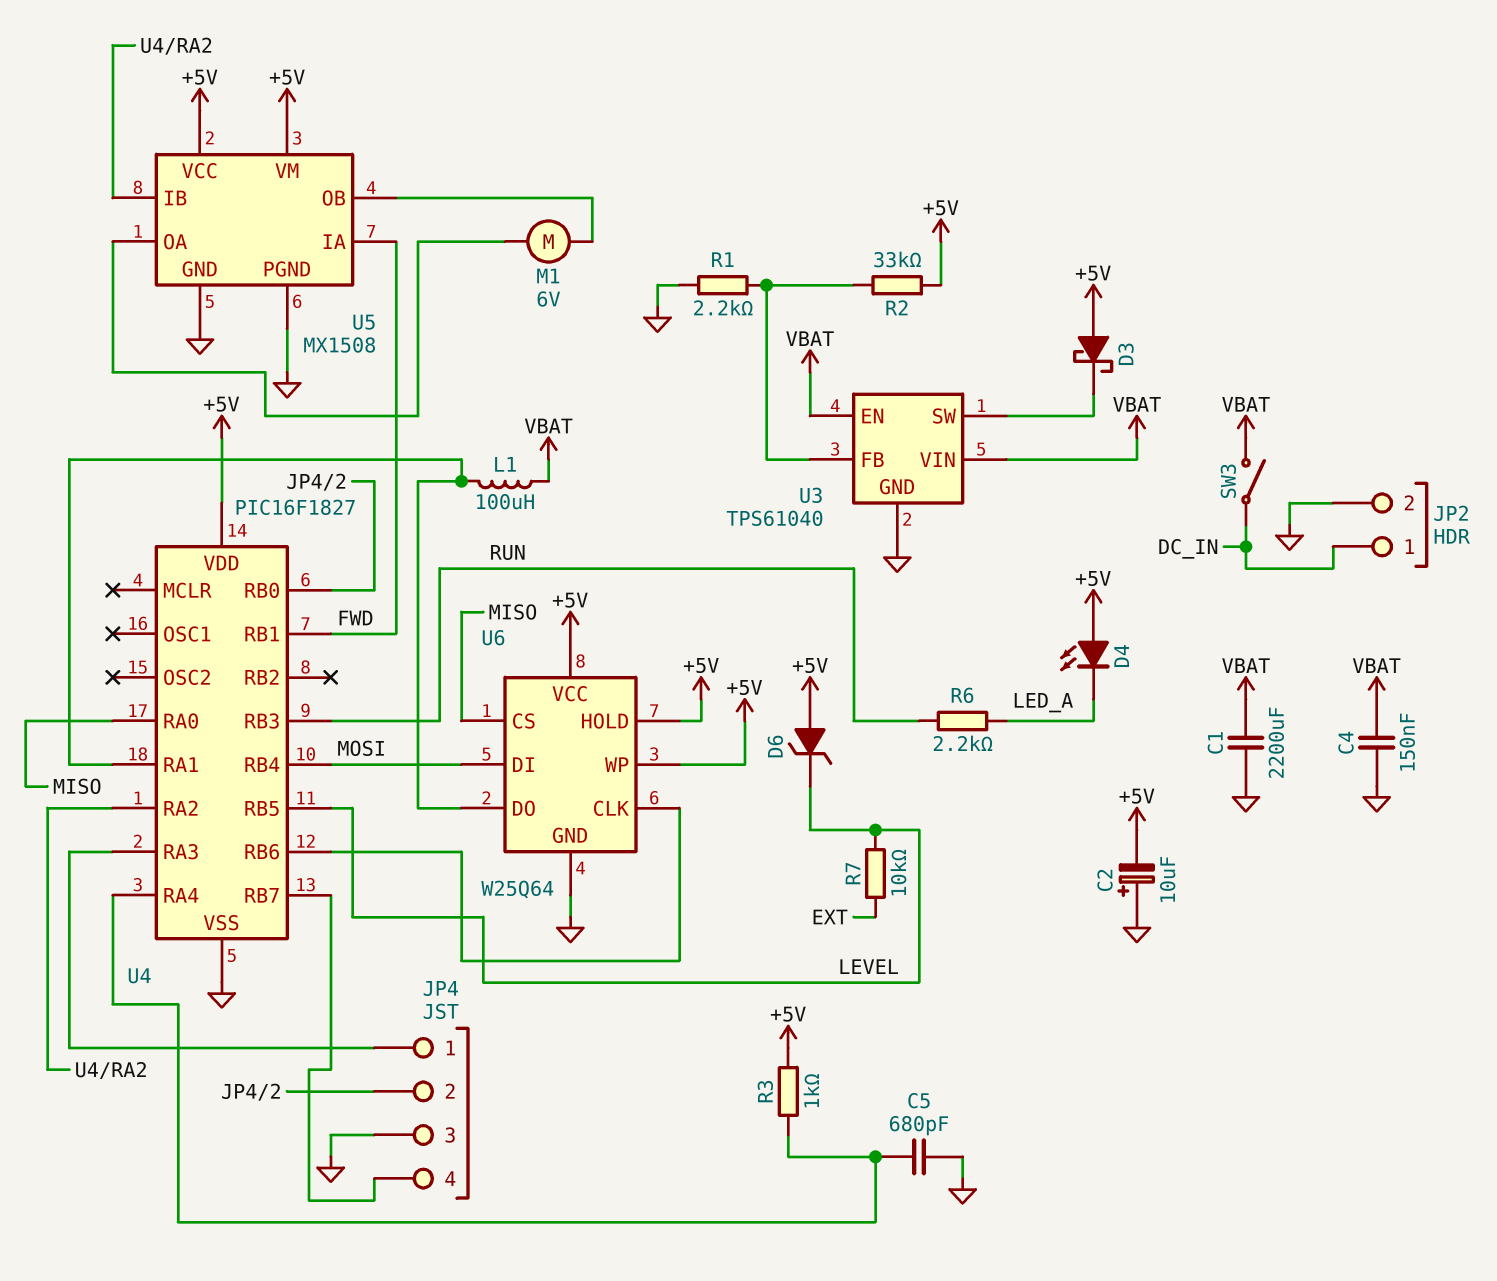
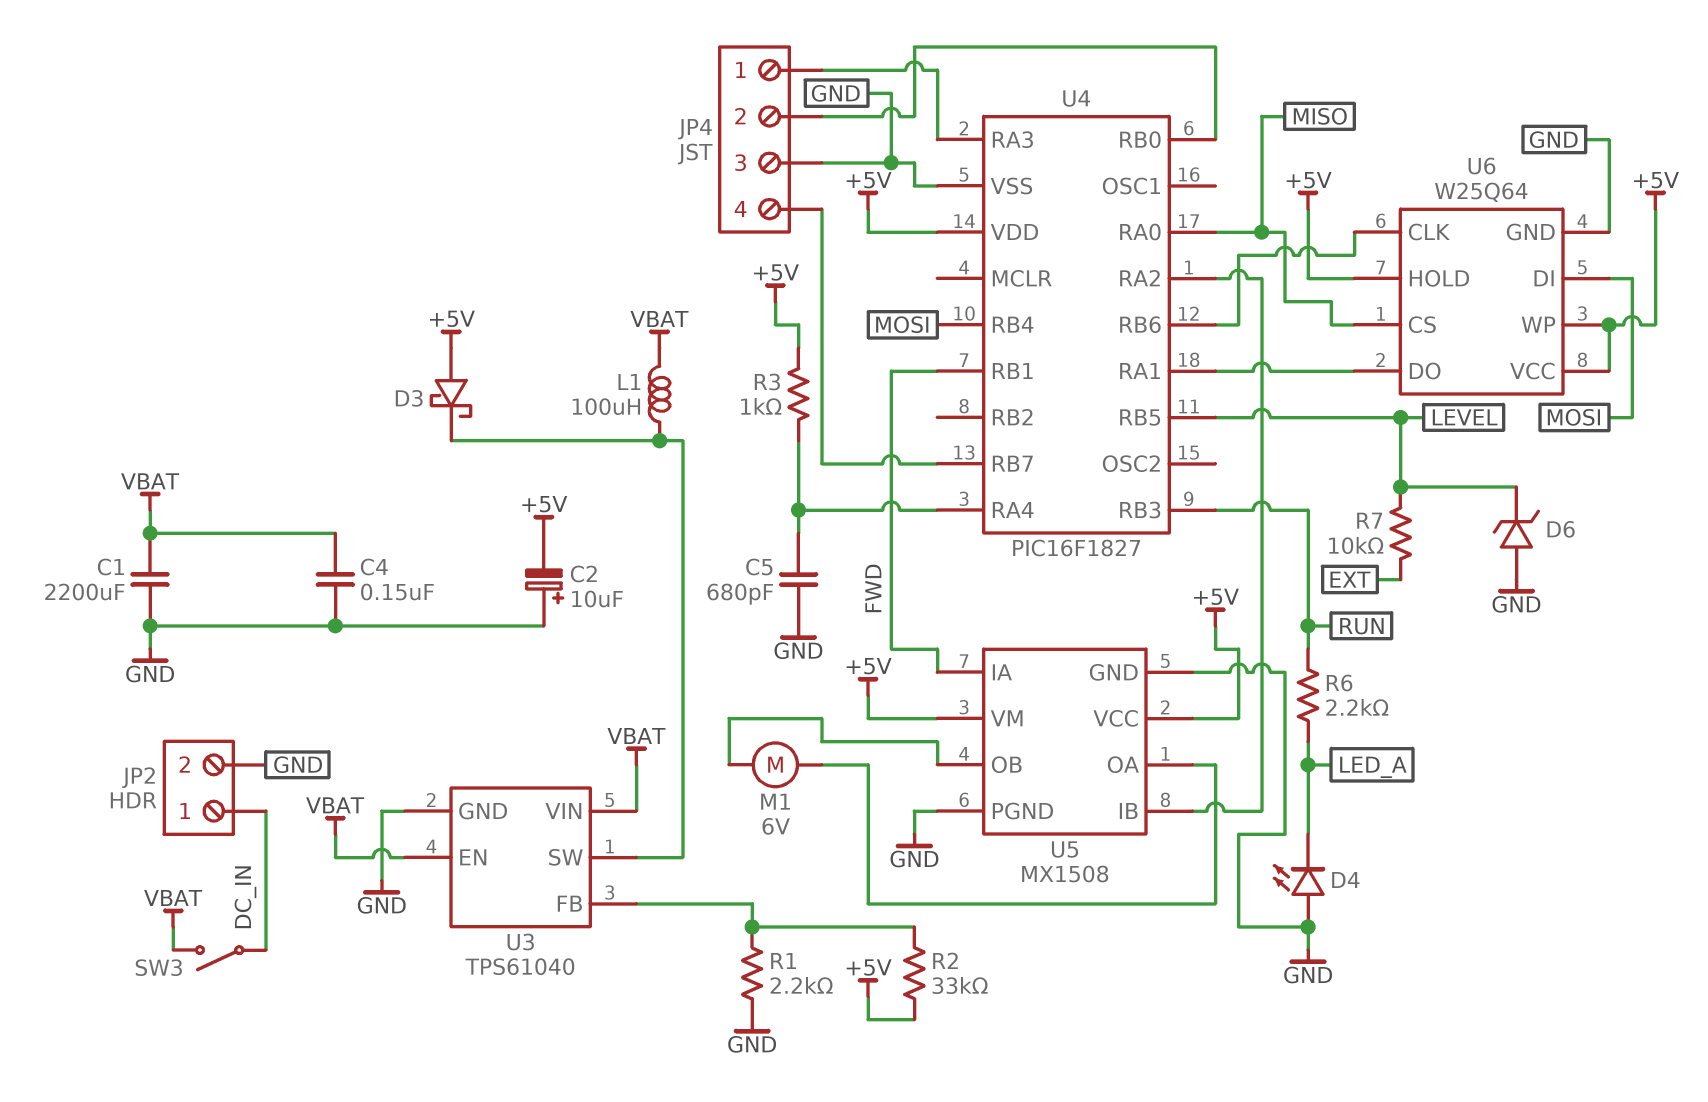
D4: LED (A +5V, K LED_A) -> LED (A GND, K LED_A)
D6: zener (A +5V, K LEVEL) -> zener (A GND, K LEVEL)
L1: 100uH (U4/RA1, VBAT) -> 100uH (U3/SW, VBAT)

